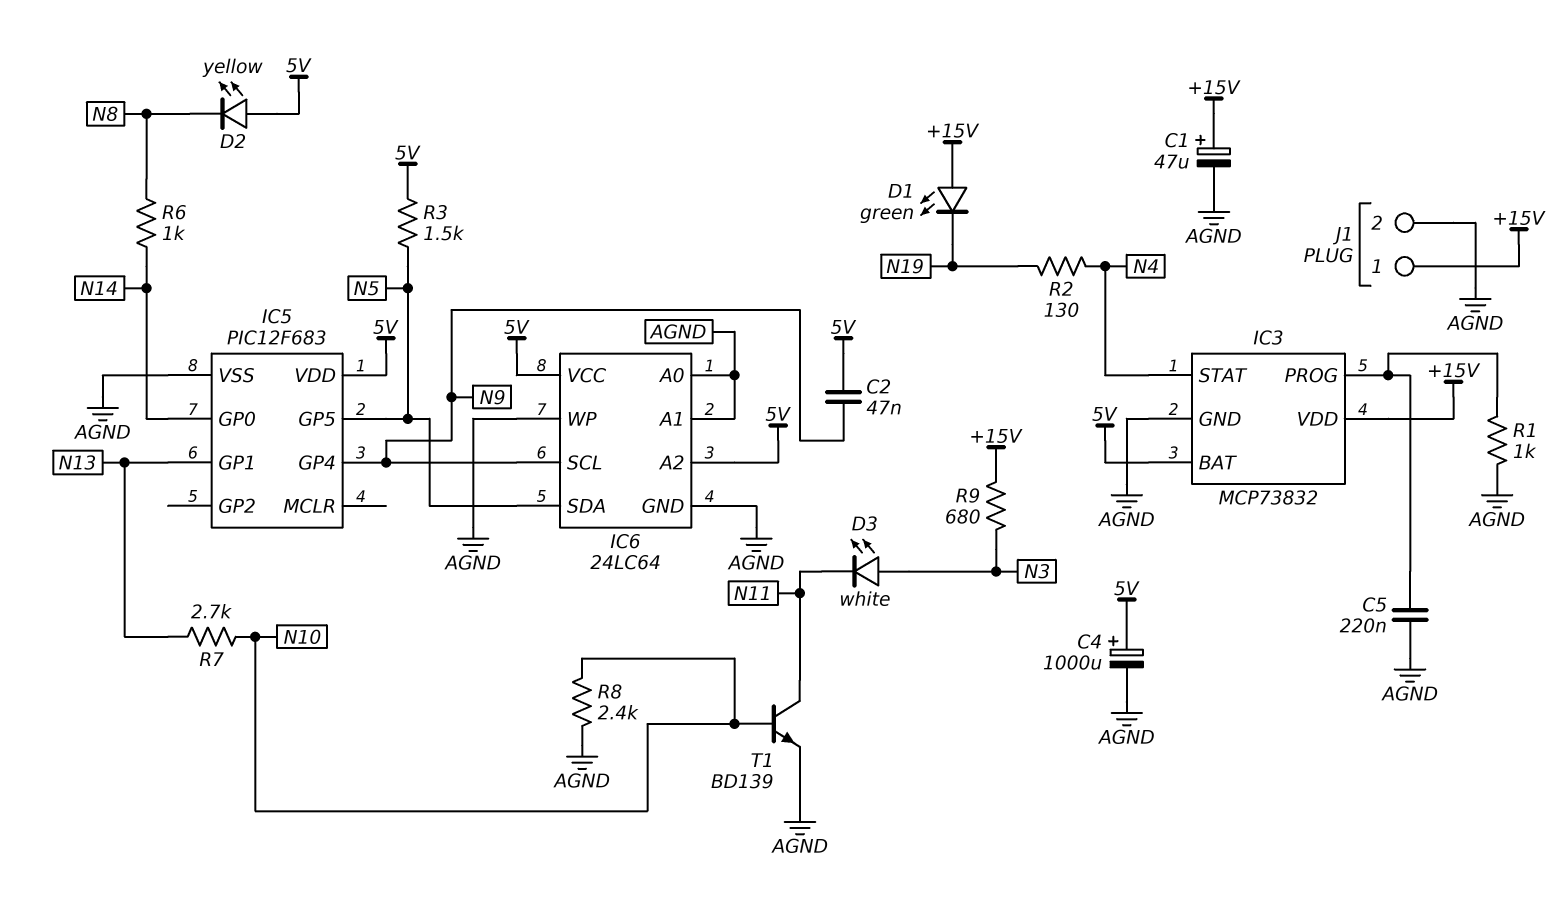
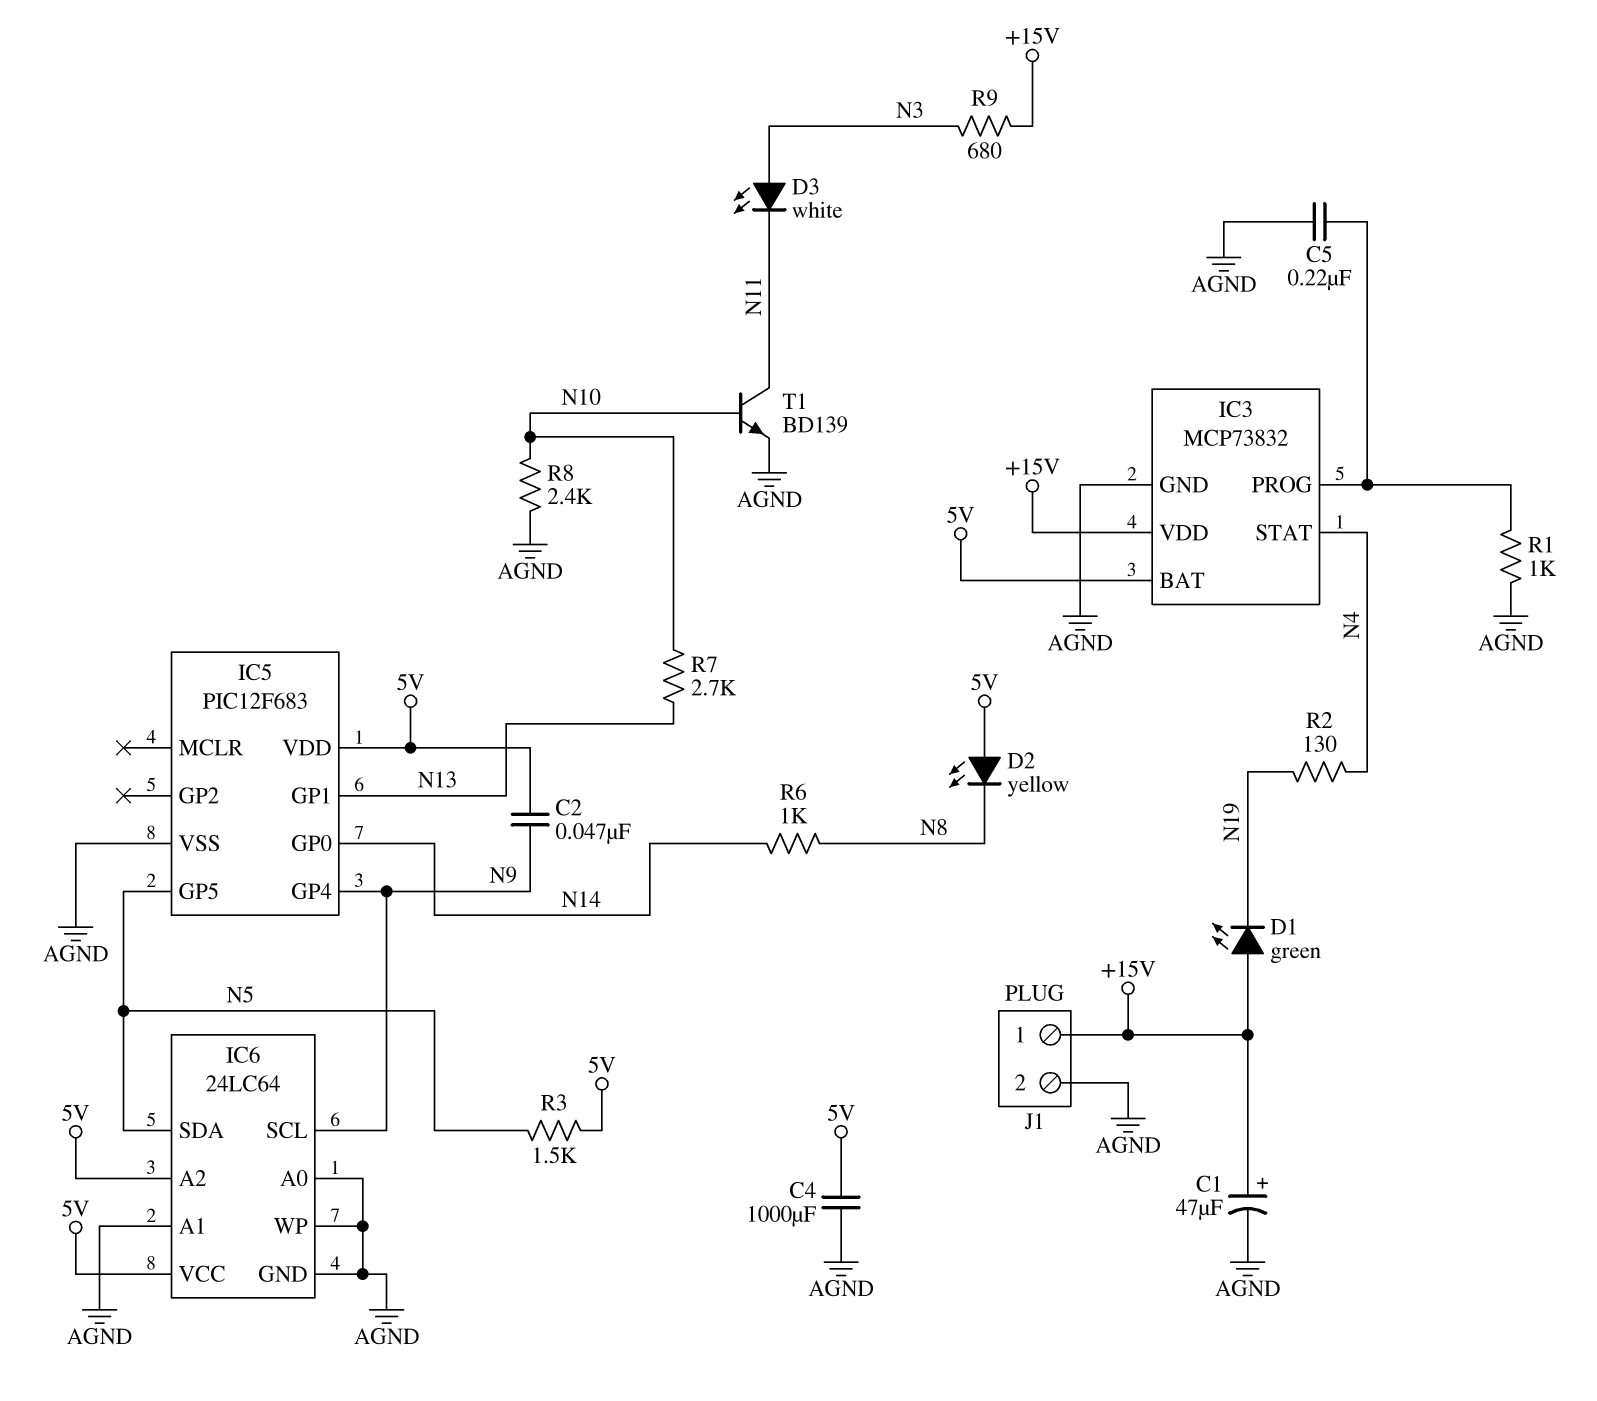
C4: 1000uF (plus 5V, minus AGND) -> 1000uF (5V, AGND)

